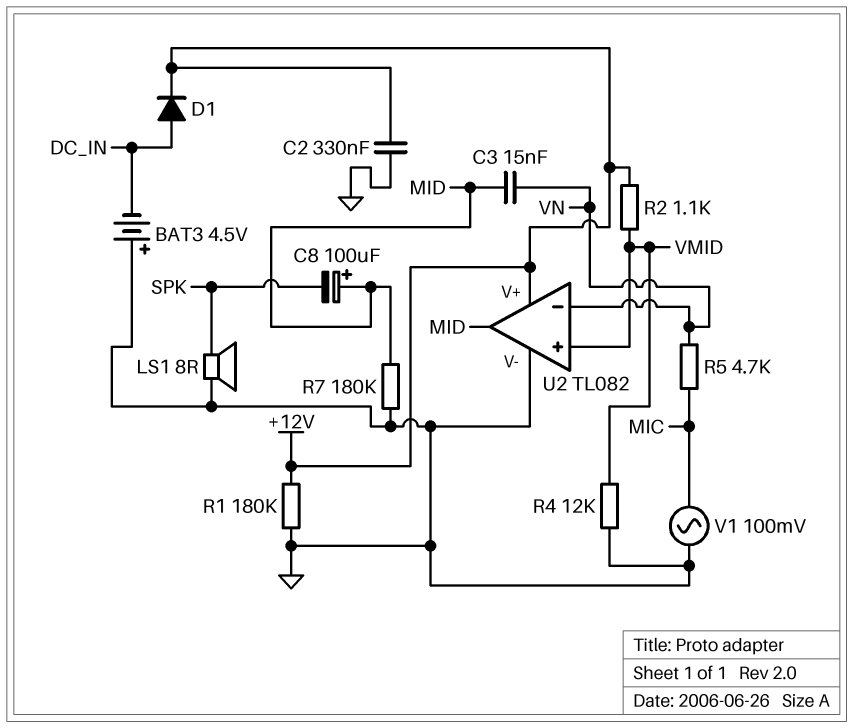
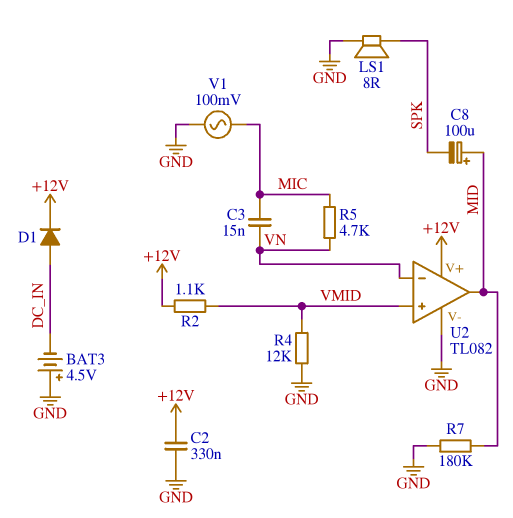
C3: 15nF (MID, VN) -> 15nF (MIC, VN)
R1: 180k (+12V, GND) -> none

